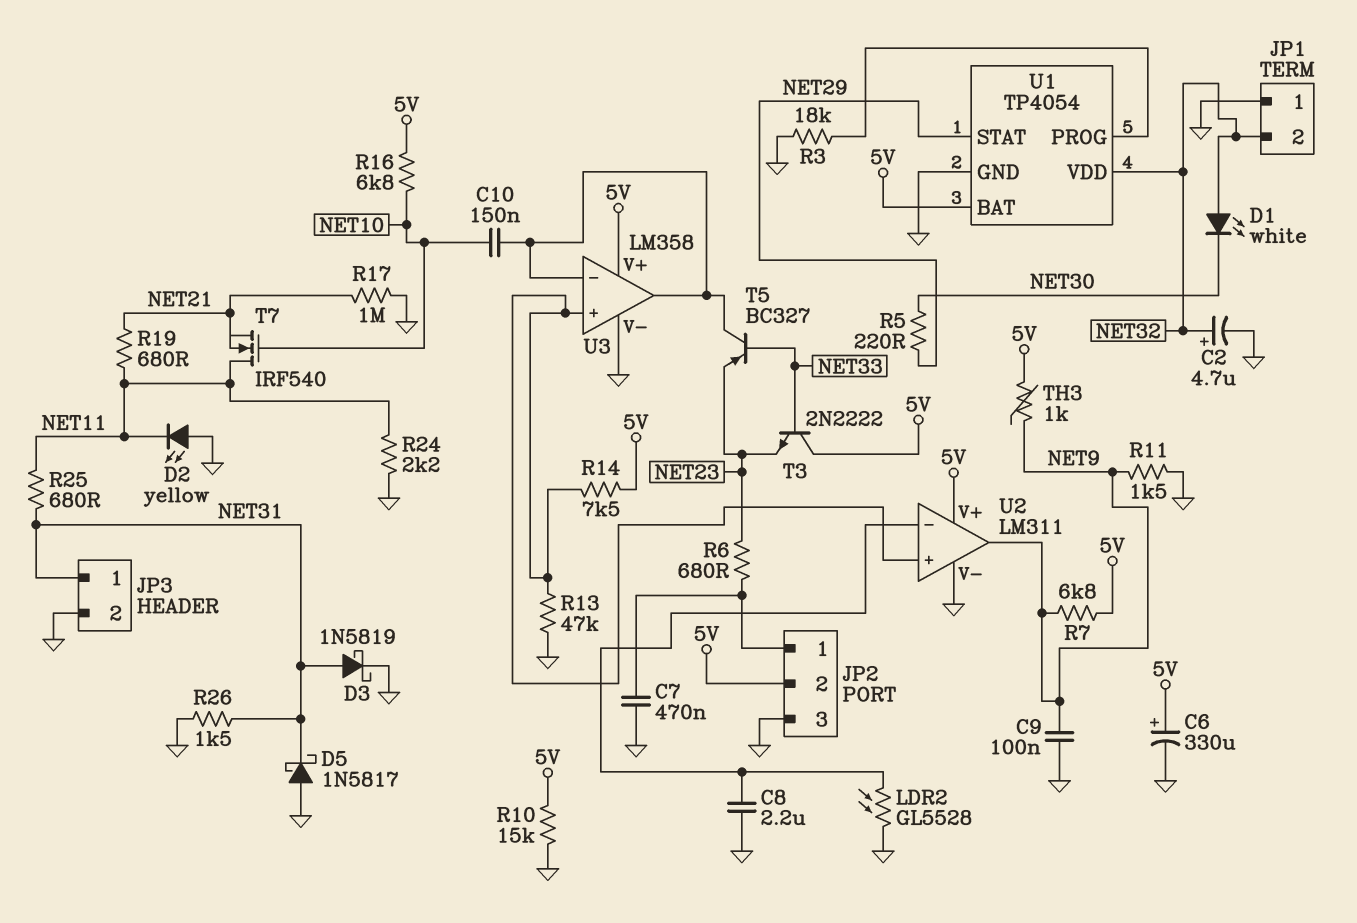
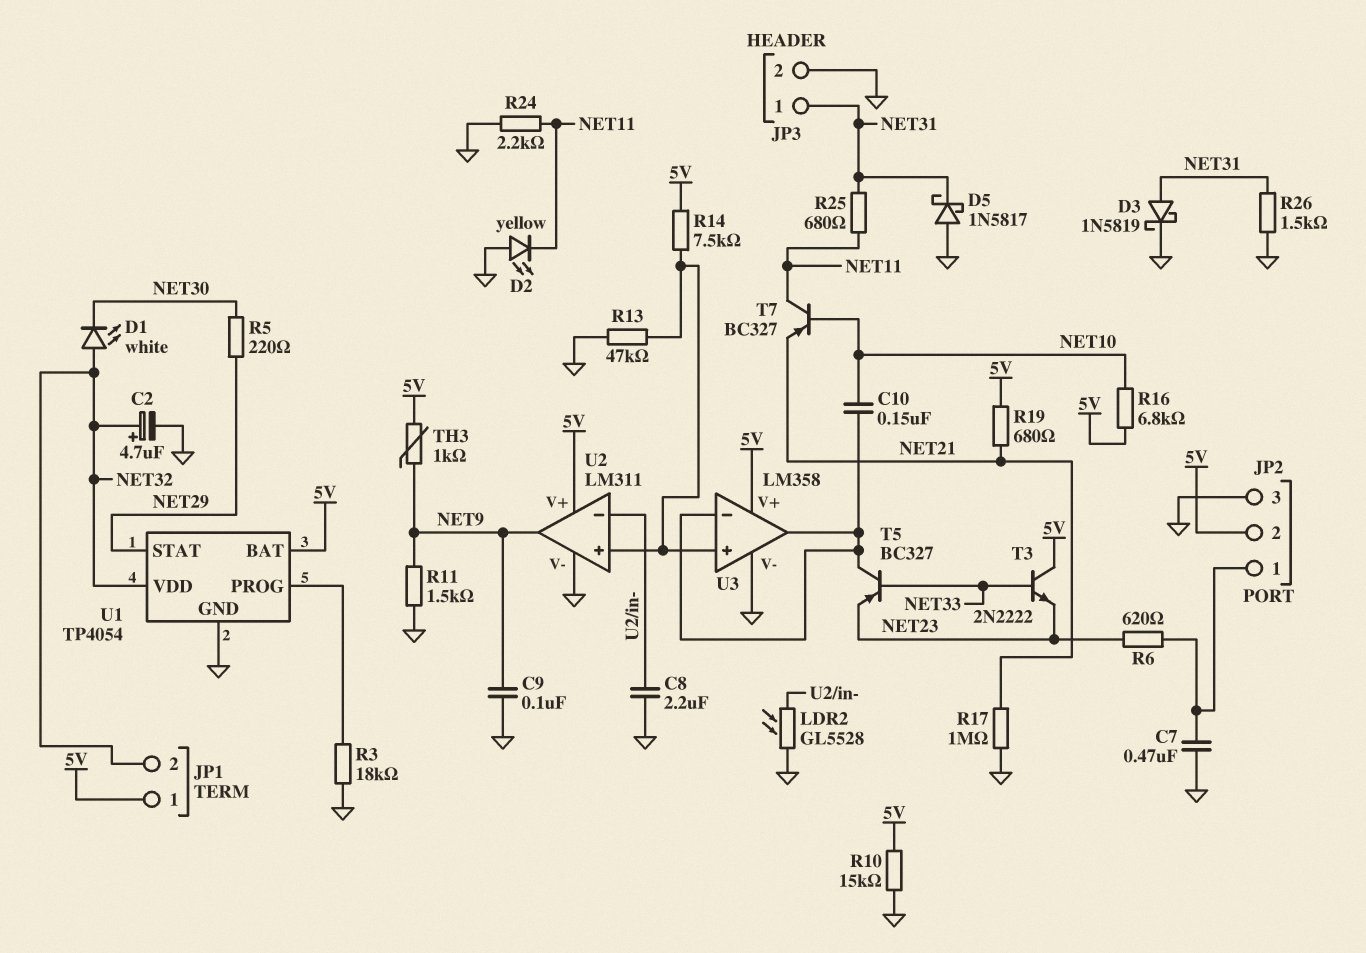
C6: 330uF (plus 5V, minus GND) -> none
JP1 pin 1: GND -> 5V
R6: 680 (JP2/1, NET23) -> 620 (JP2/1, NET23)
R7: 6.8k (5V, NET9) -> none
R19: 680 (NET11, NET21) -> 680 (5V, NET21)
T7: NMOS IRF540 (G NET10, D NET11, S NET21) -> PNP BC327 (B NET10, C NET11, E NET21)

